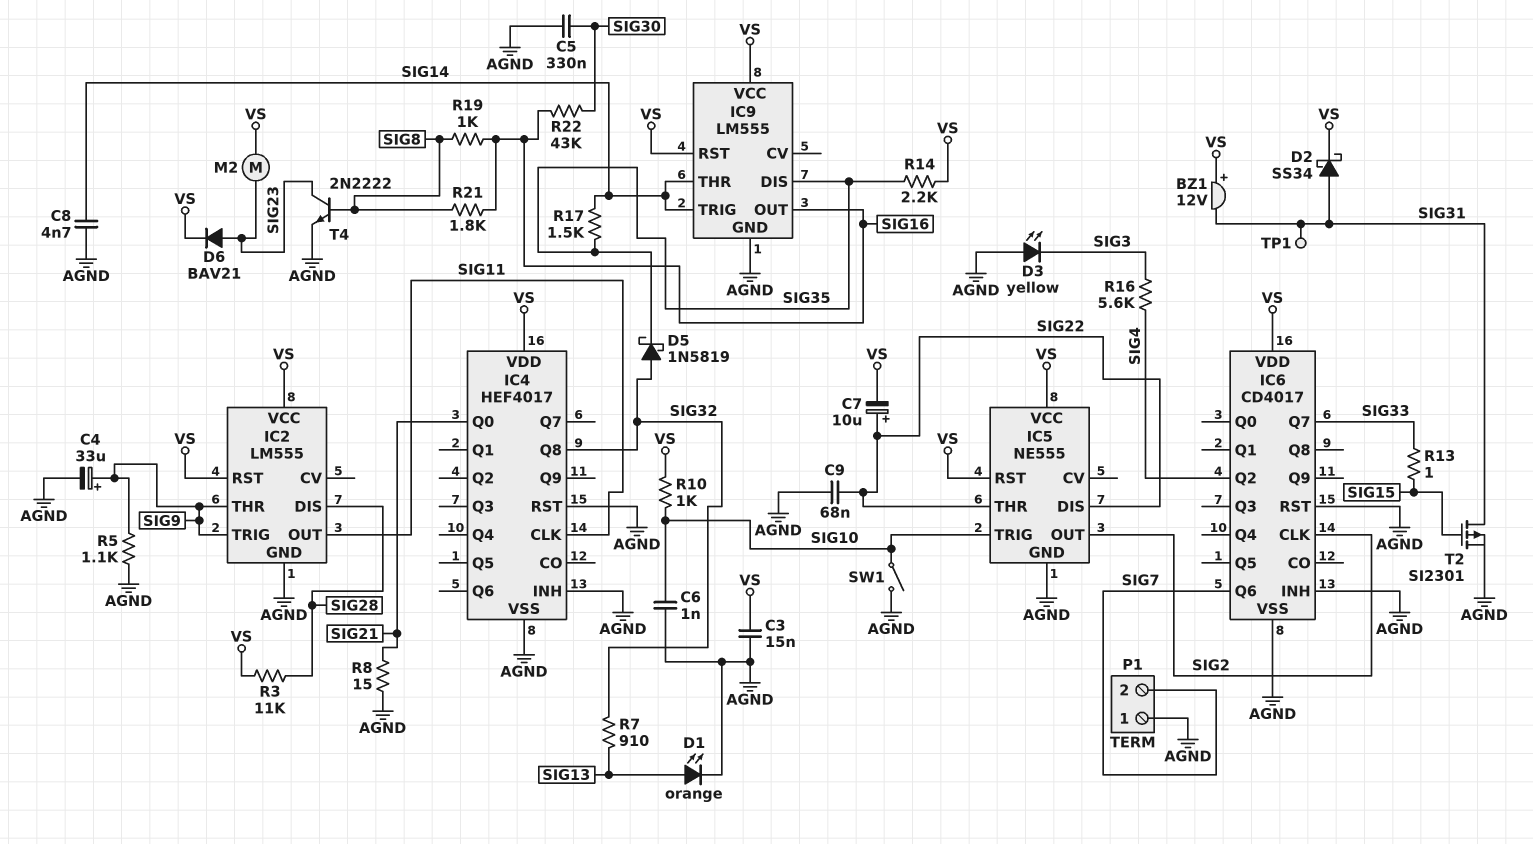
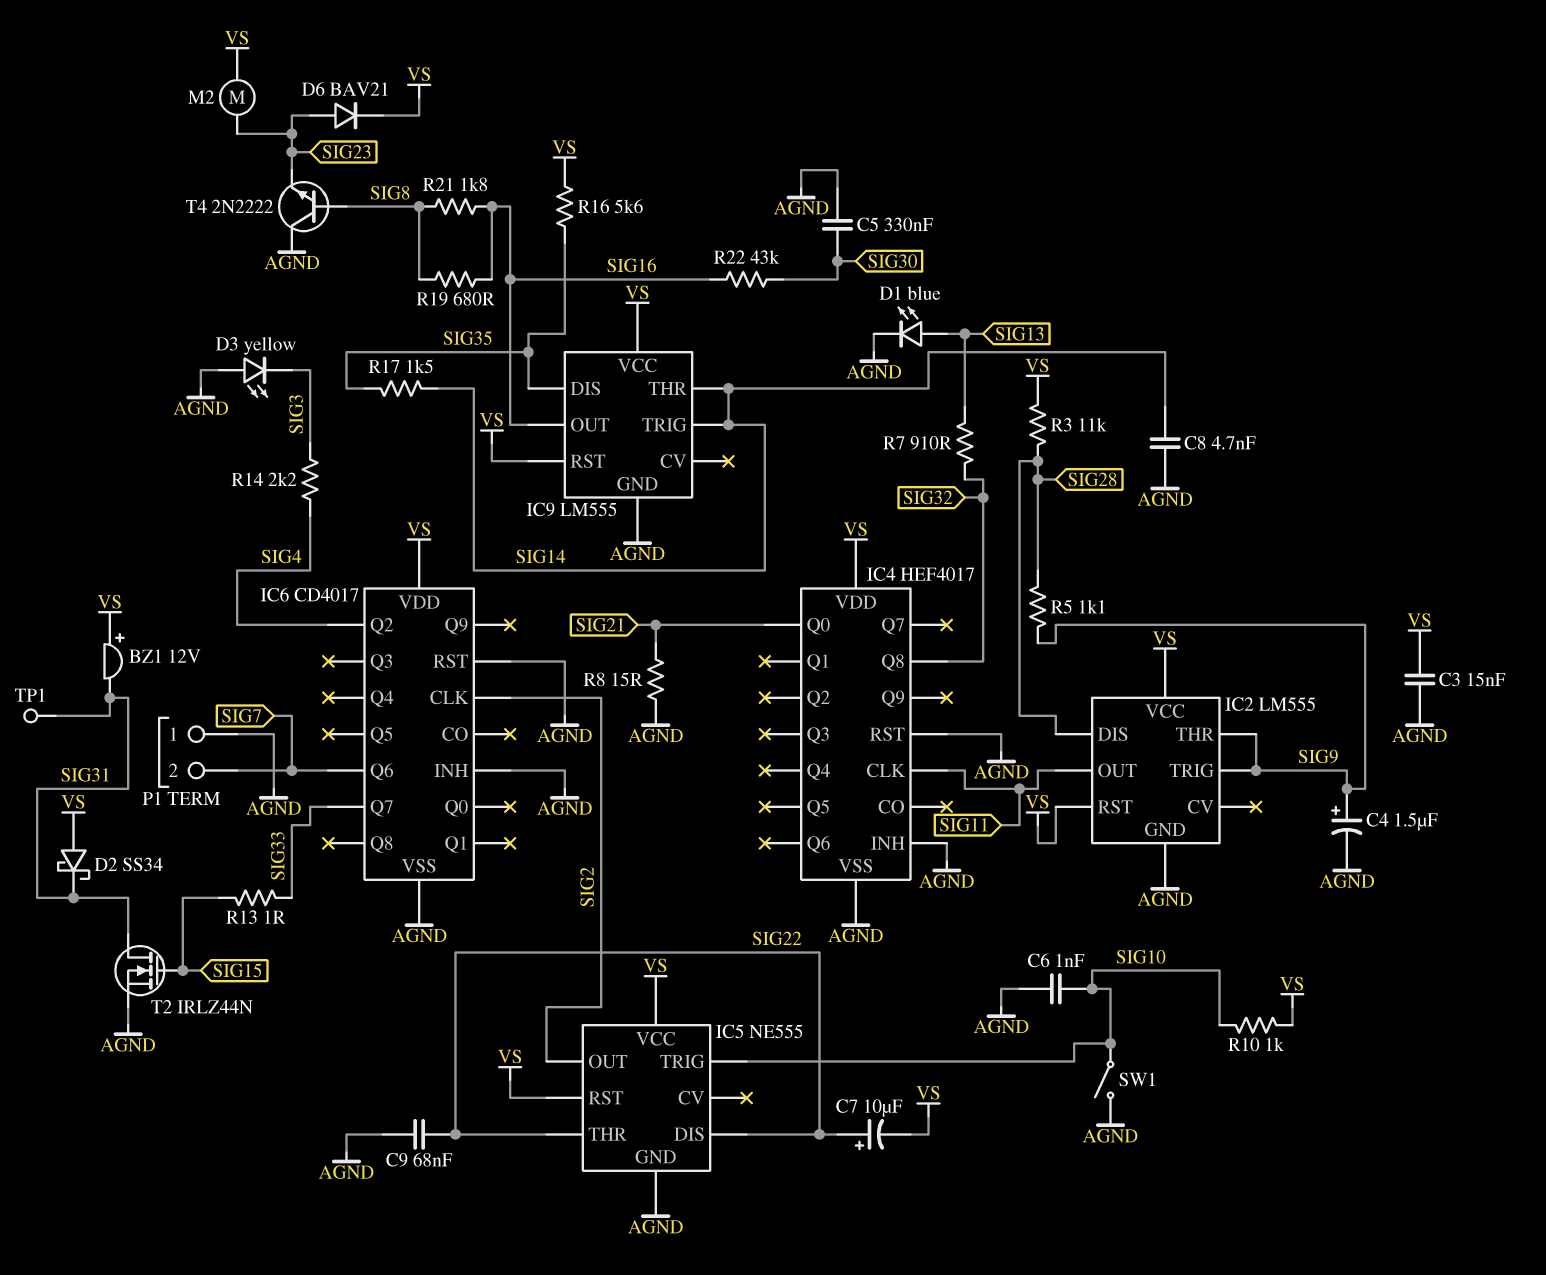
C4: 33uF (plus SIG9, minus AGND) -> 1.5uF (plus SIG9, minus AGND)
D1: LED orange (A SIG13, K AGND) -> LED blue (A SIG13, K AGND)
D2: schottky SS34 (A SIG31, K VS) -> schottky SS34 (A VS, K SIG31)
D5: schottky 1N5819 (A SIG32, K SIG35) -> none
R5: 1.1k (AGND, SIG9) -> 1.1k (SIG9, SIG28)
R14: 2.2k (SIG35, VS) -> 2.2k (SIG3, SIG4)
R16: 5.6k (SIG3, SIG4) -> 5.6k (SIG35, VS)
R19: 1k (SIG8, SIG16) -> 680 (SIG8, SIG16)
T2: PMOS SI2301 (G SIG15, D SIG31, S AGND) -> NMOS IRLZ44N (G SIG15, D SIG31, S AGND)
T4: NPN 2N2222 (B SIG8, C SIG23, E AGND) -> NPN 2N2222 (B SIG8, C AGND, E SIG23)

